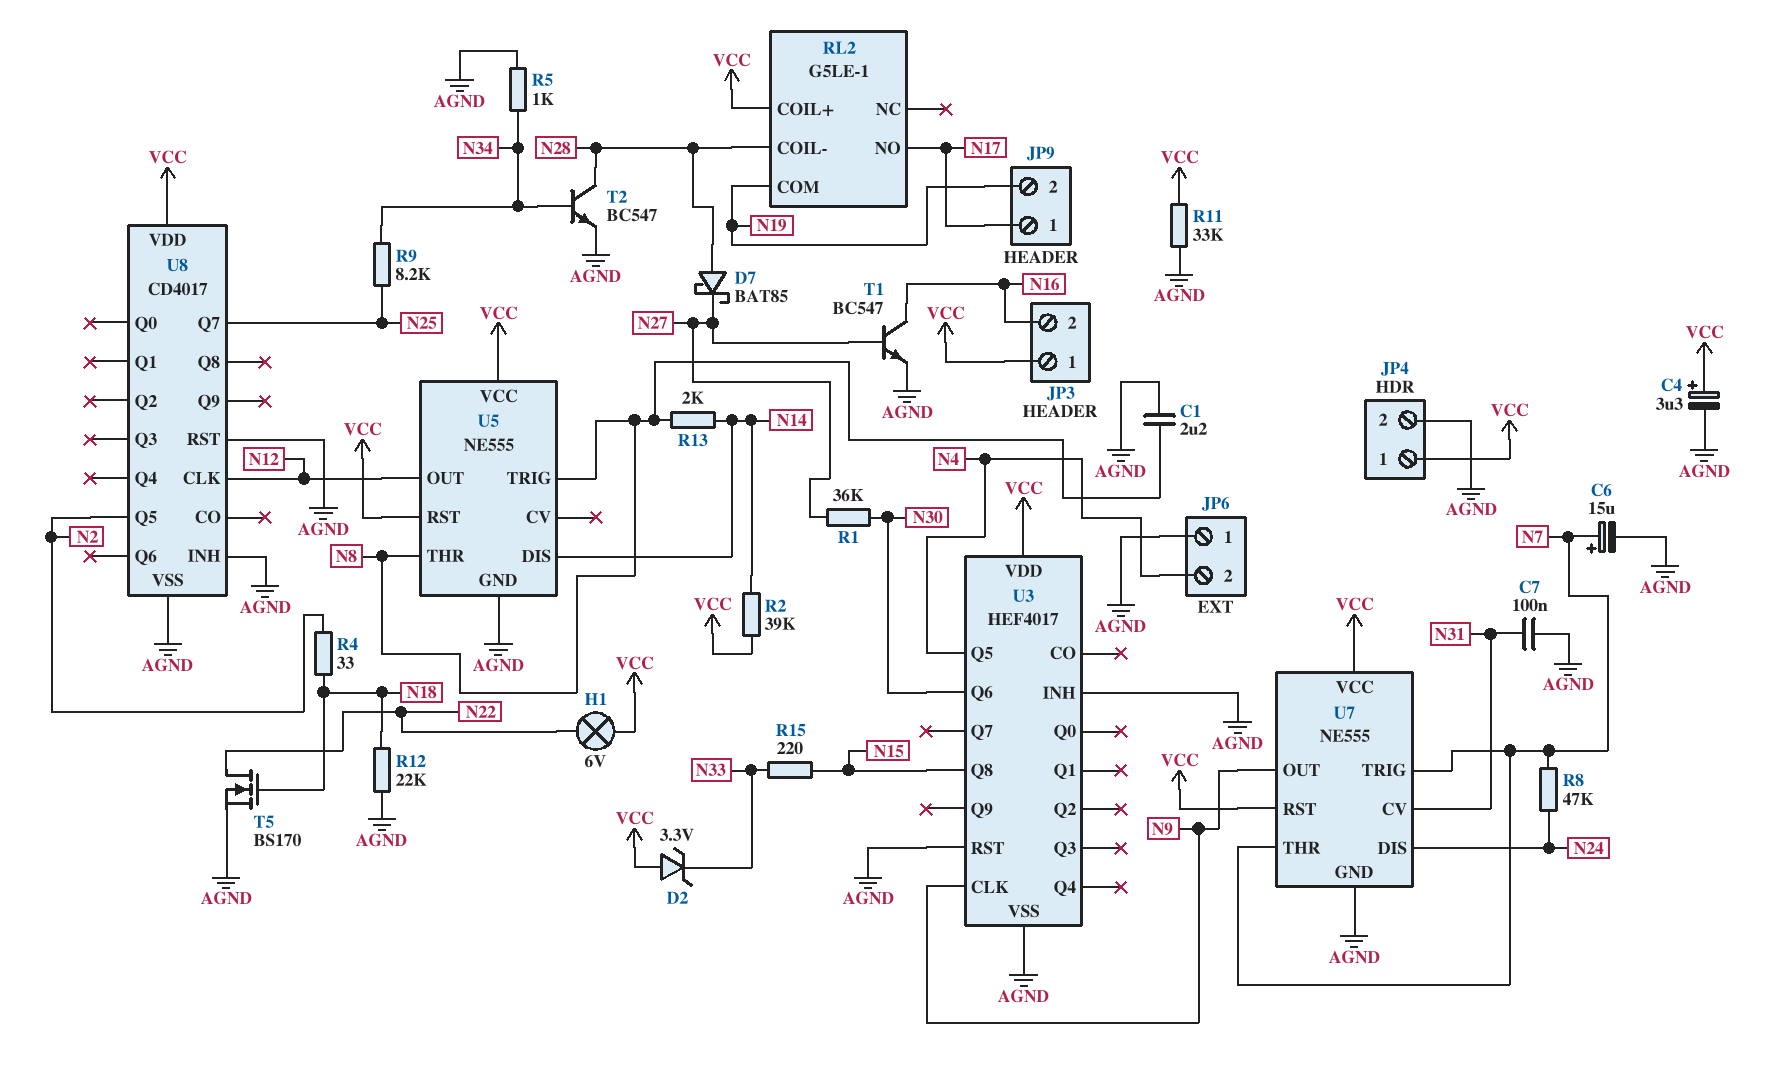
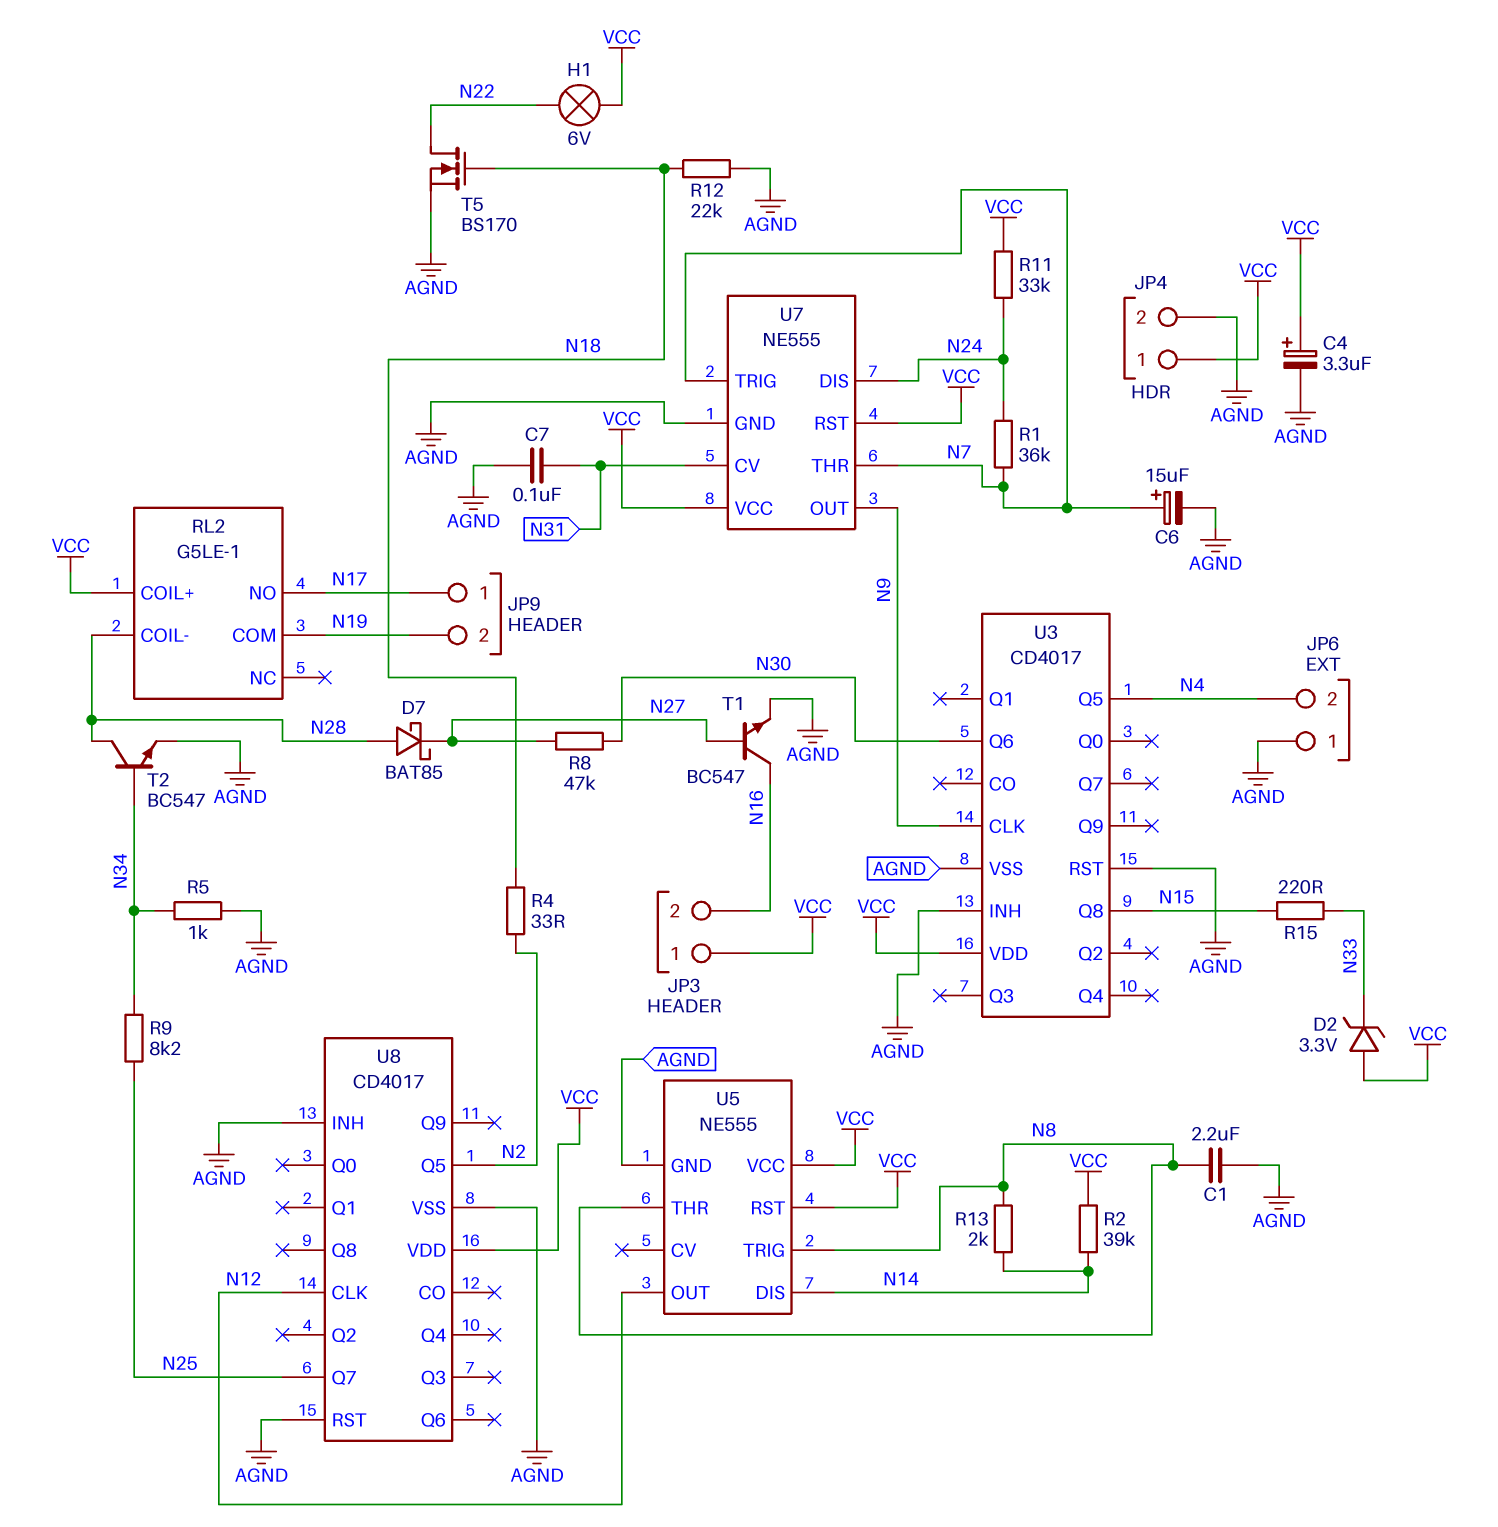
R1: 36k (N27, N30) -> 36k (N7, N24)
R8: 47k (N7, N24) -> 47k (N27, N30)
R11: 33k (AGND, VCC) -> 33k (N24, VCC)
U3: HEF4017 -> CD4017

